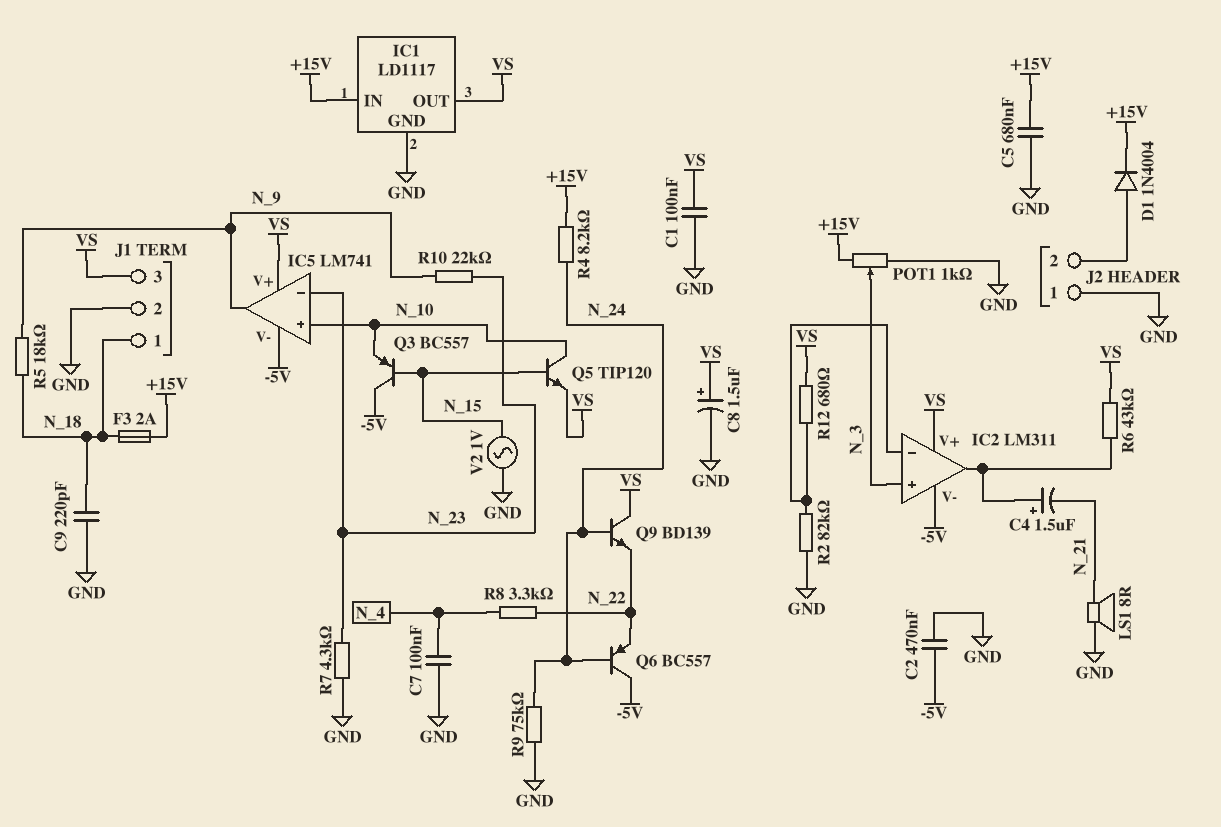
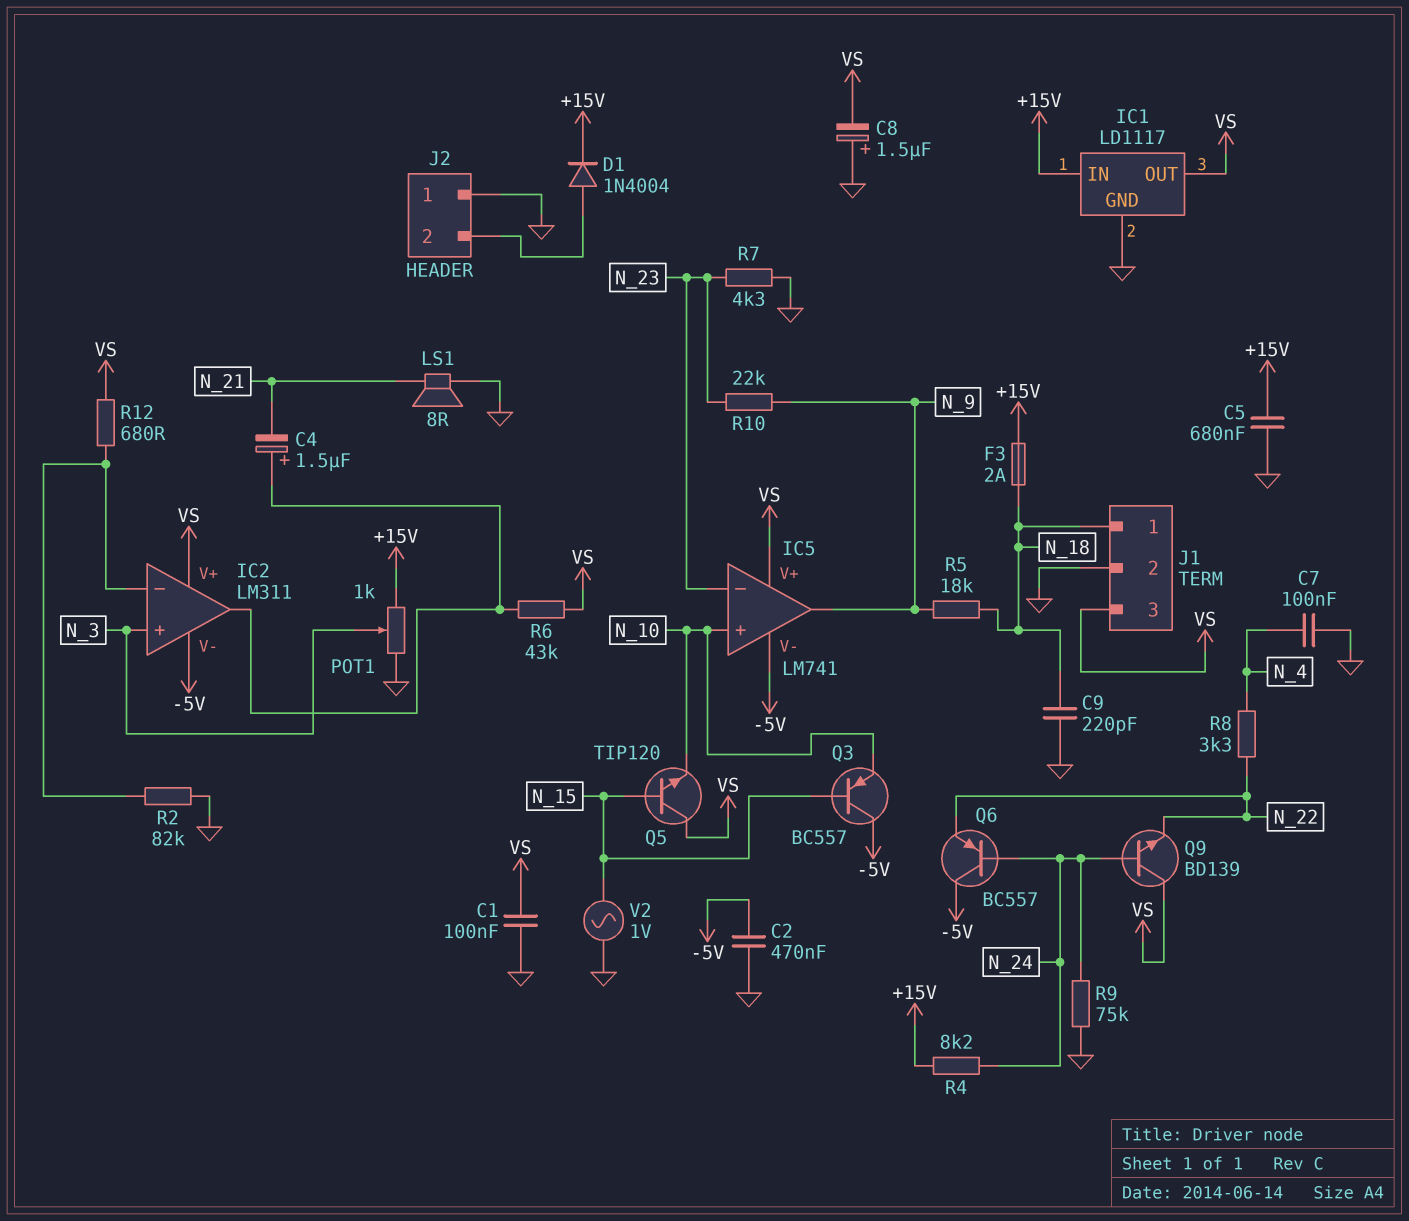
C8: 1.5uF (plus VS, minus GND) -> 1.5uF (plus GND, minus VS)
Q5: NPN TIP120 (B N_15, C N_10, E VS) -> NPN TIP120 (B N_15, C VS, E N_10)

